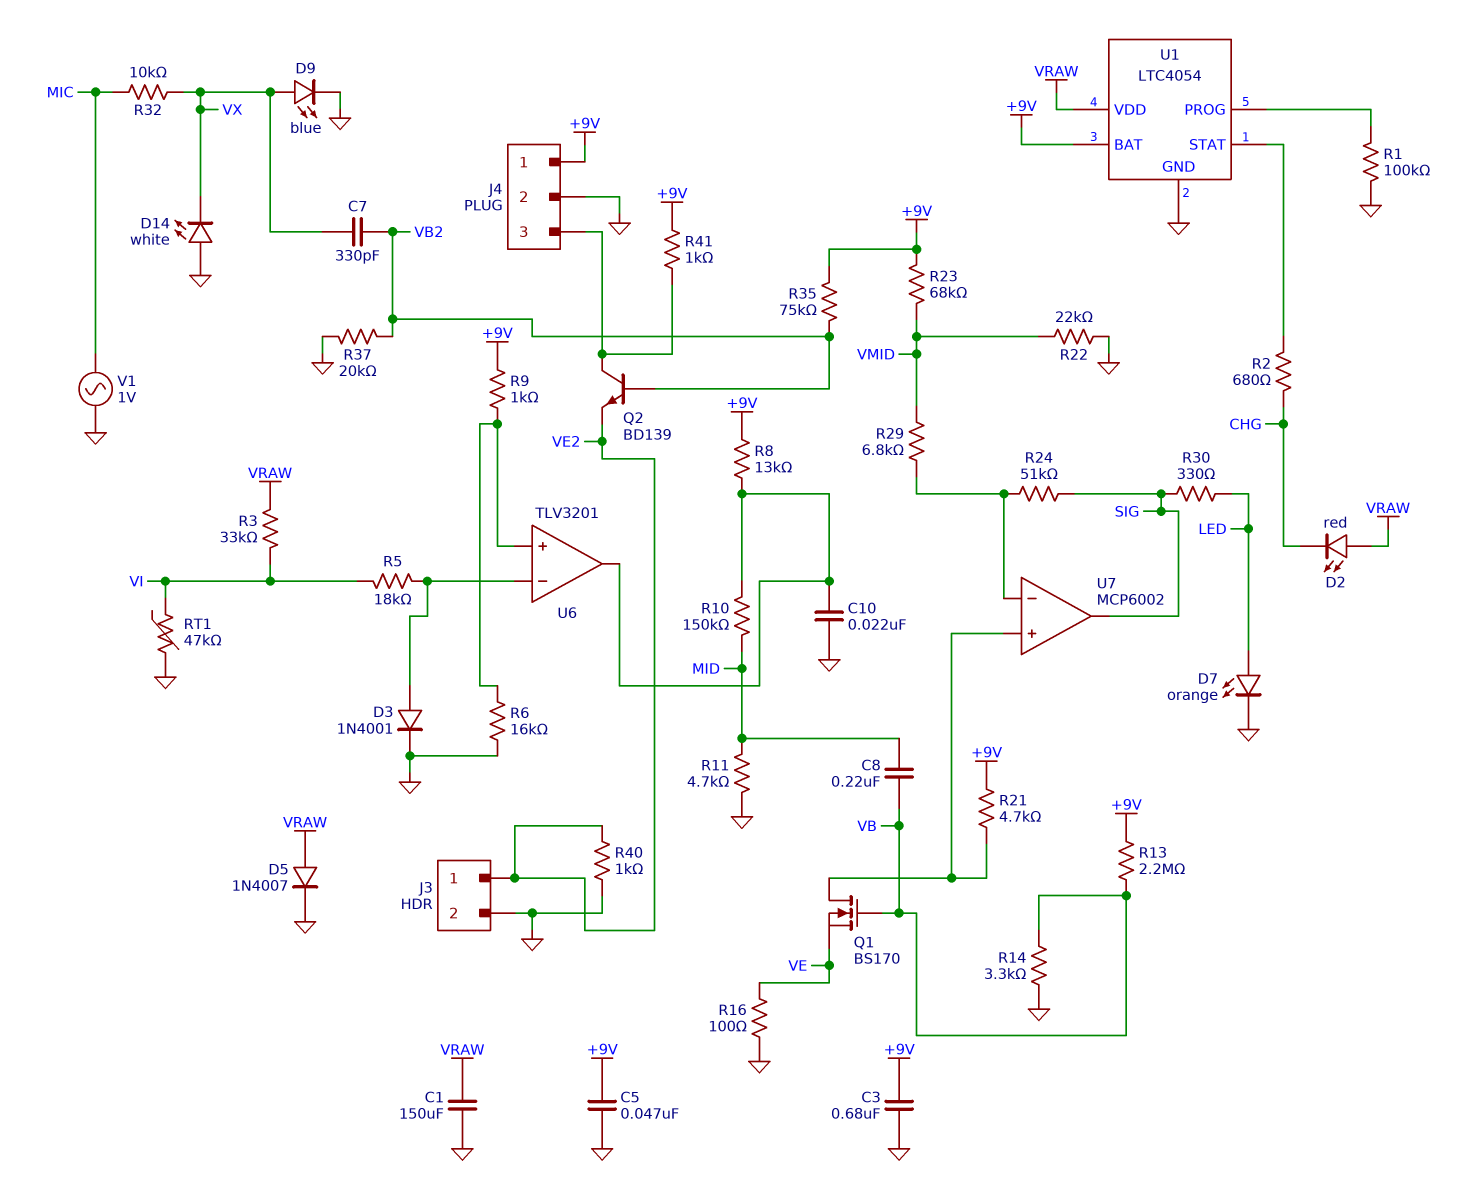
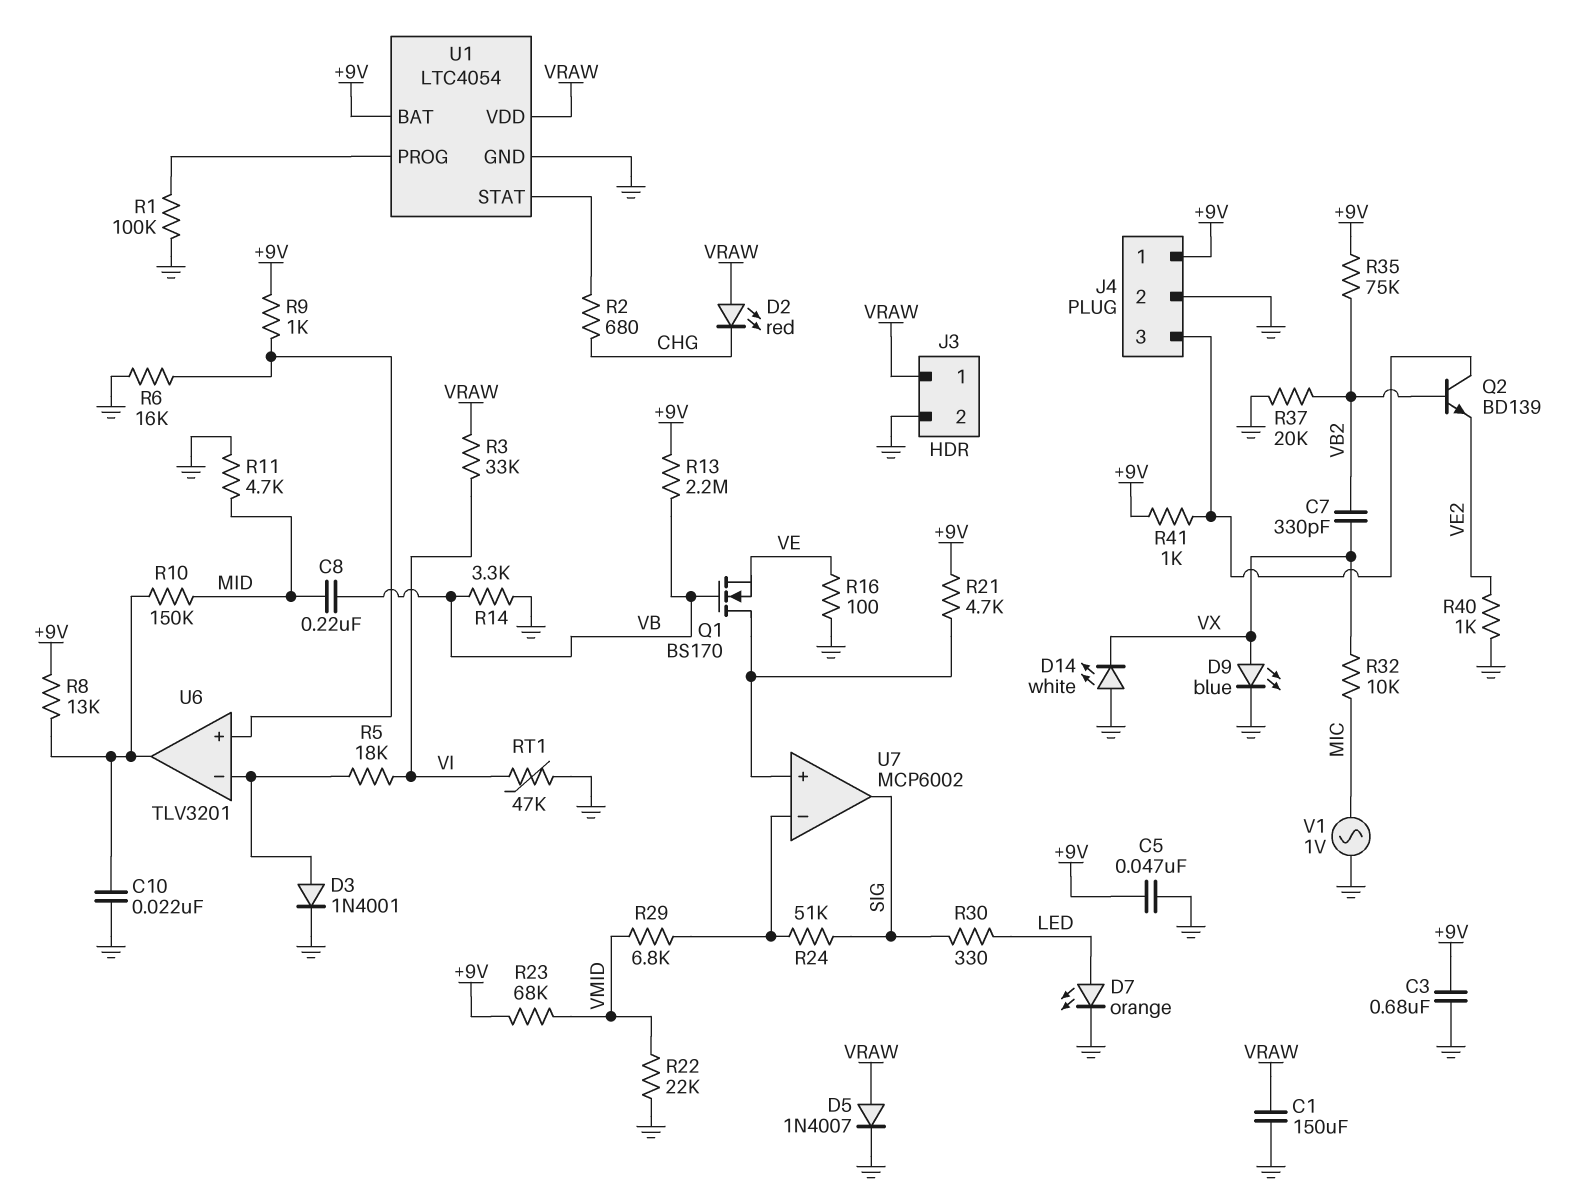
J3 pin 1: VE2 -> VRAW

